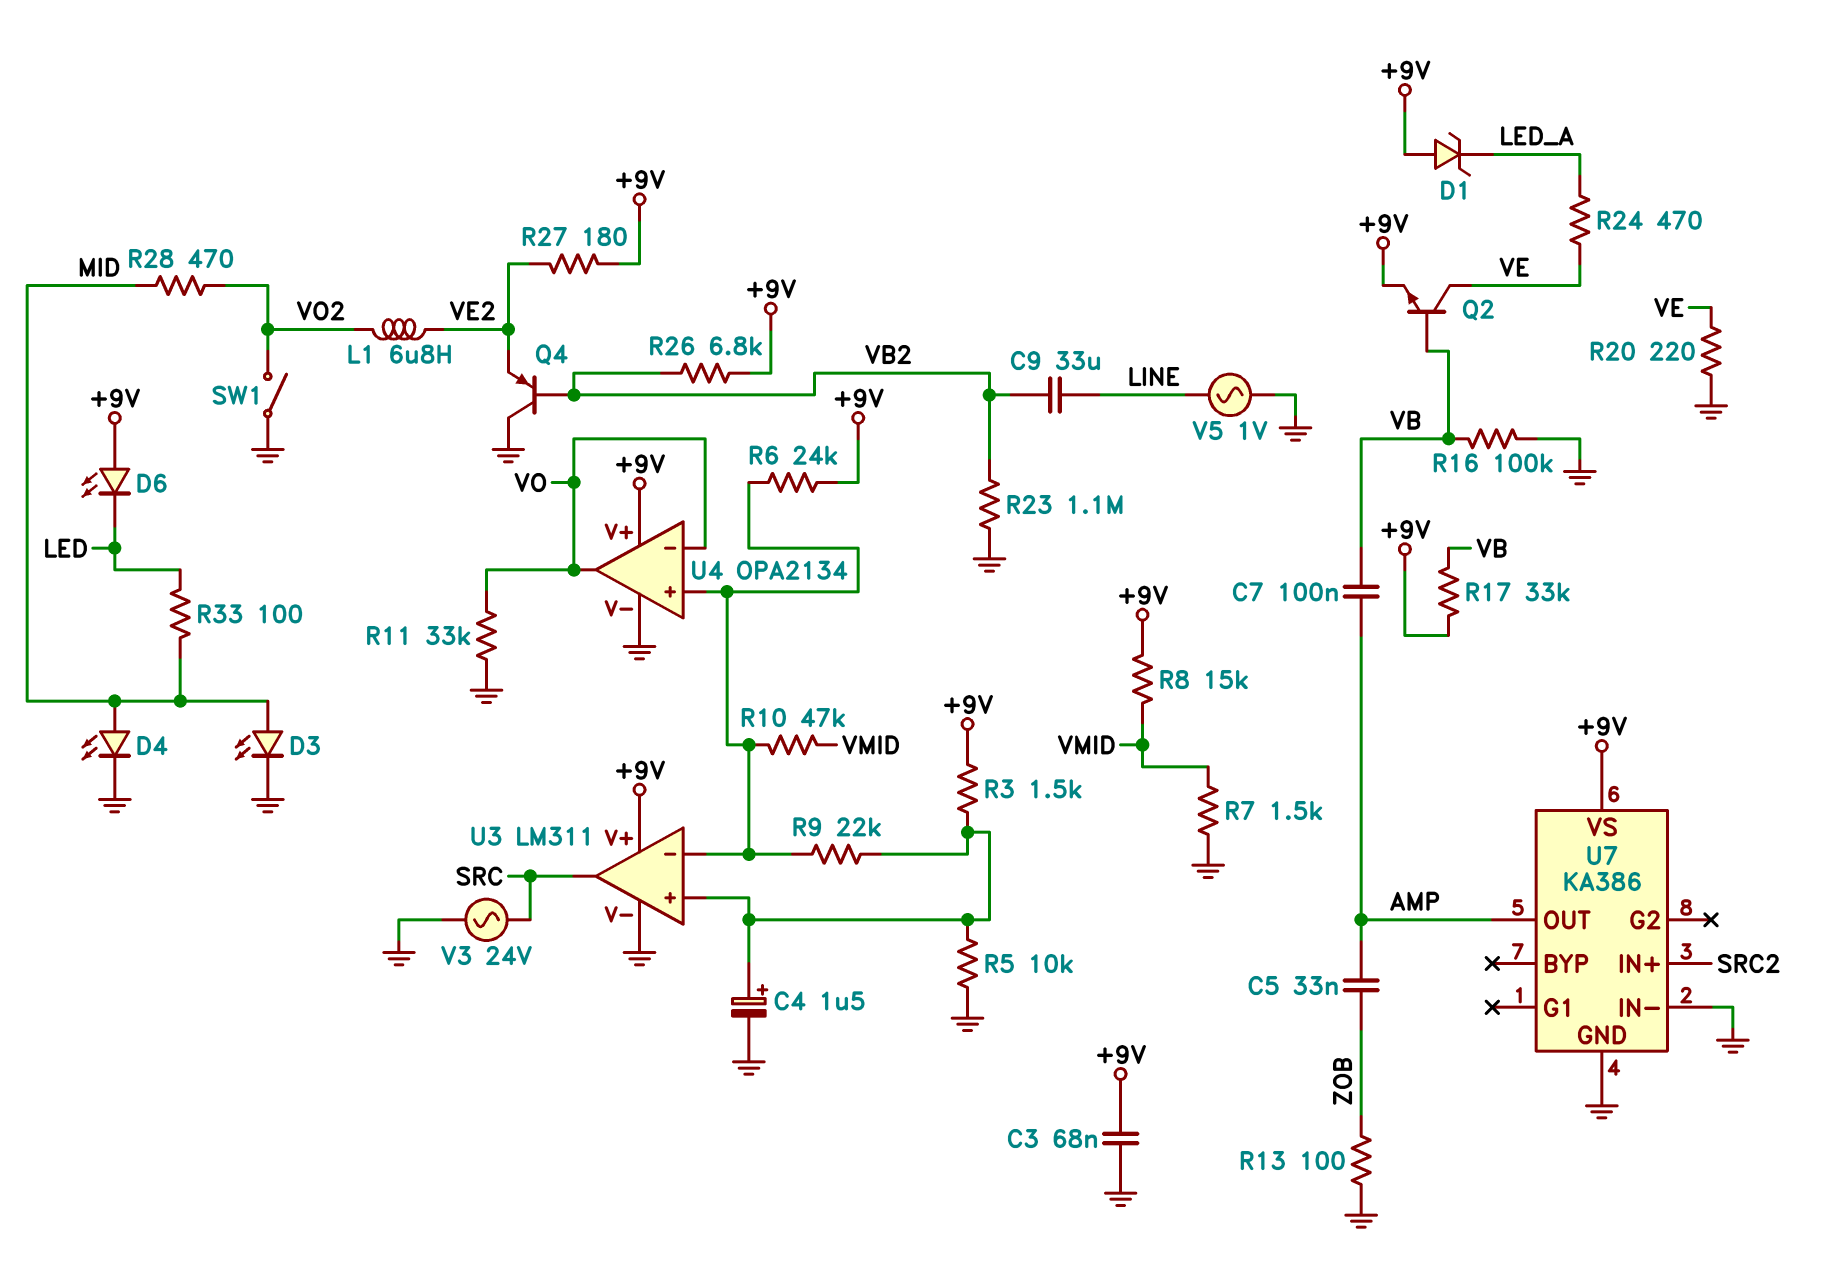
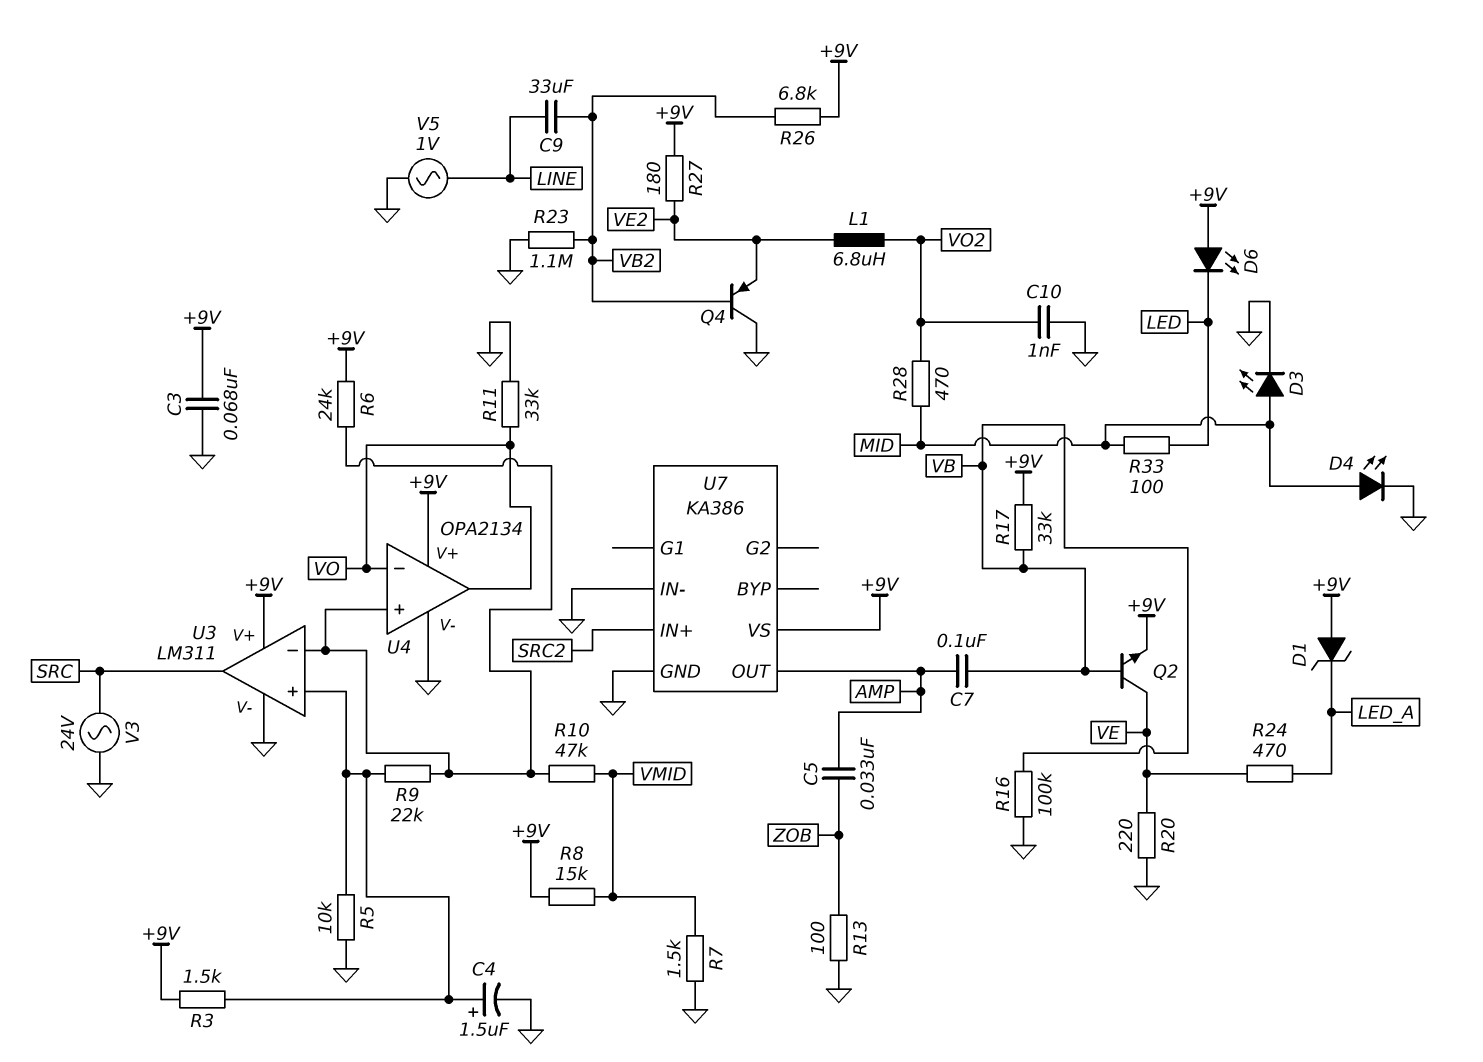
C10: none -> 1nF (GND, VO2)
SW1: switch (GND, VO2) -> none

